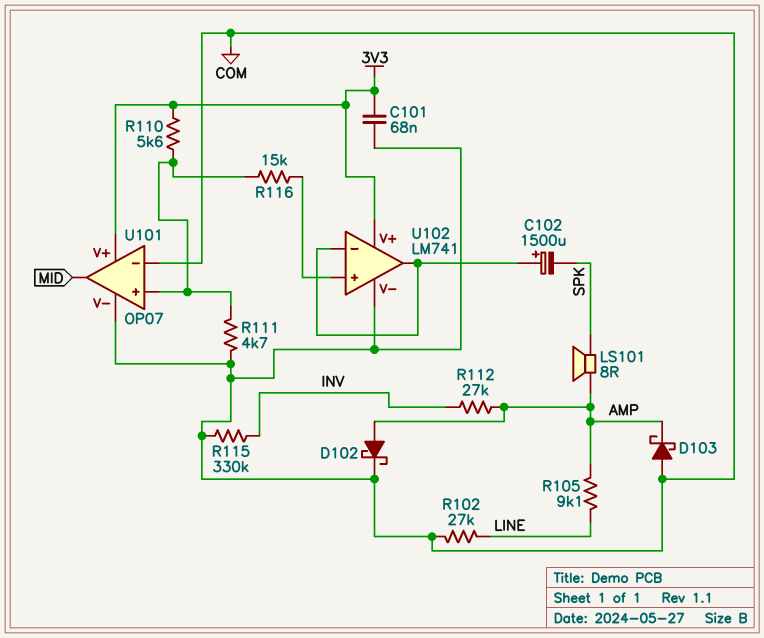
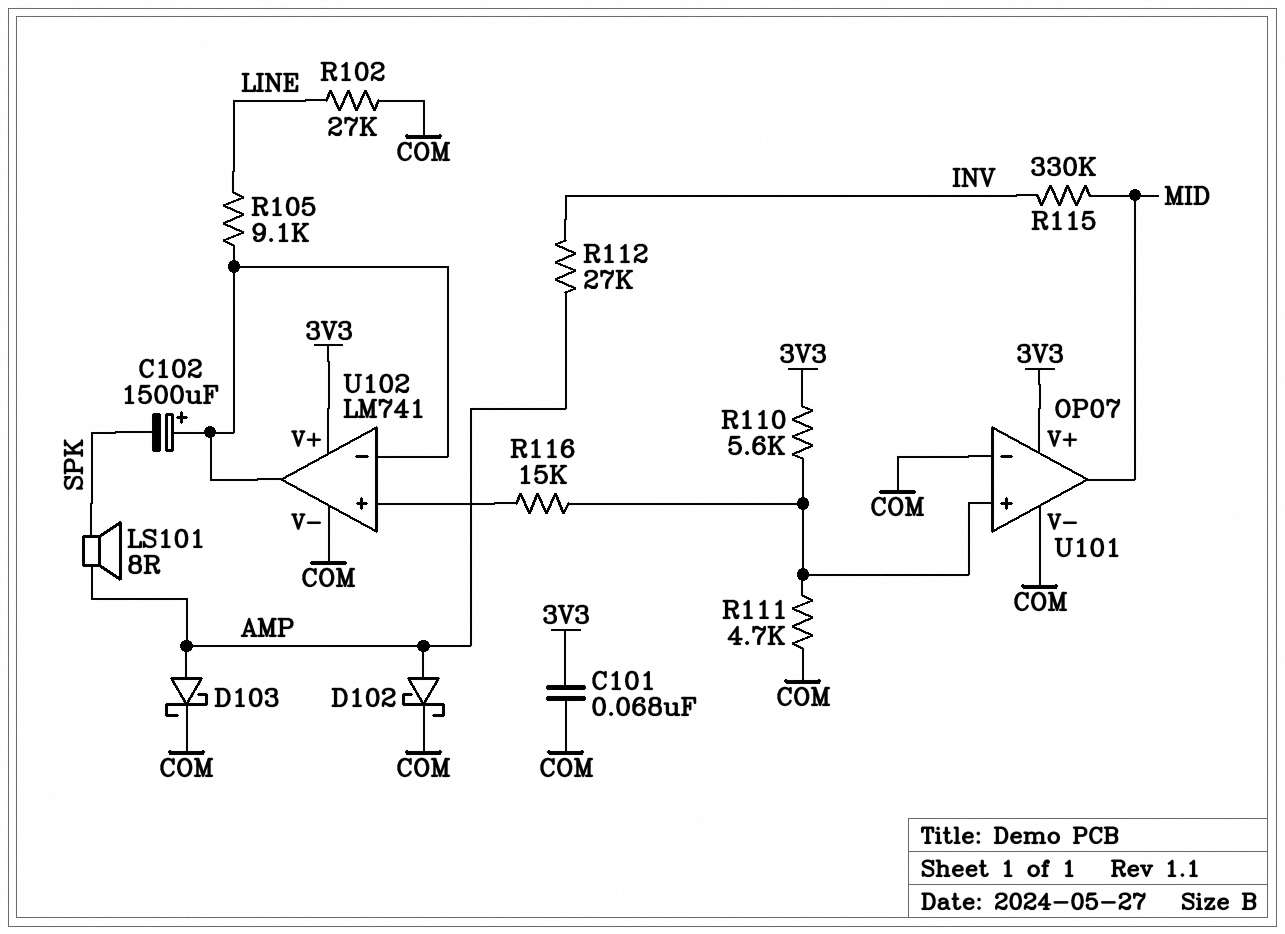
D103: schottky (A COM, K AMP) -> schottky (A AMP, K COM)
R105: 9.1k (AMP, LINE) -> 9.1k (LINE, U102/in-)
R115: 330k (COM, INV) -> 330k (INV, MID)

